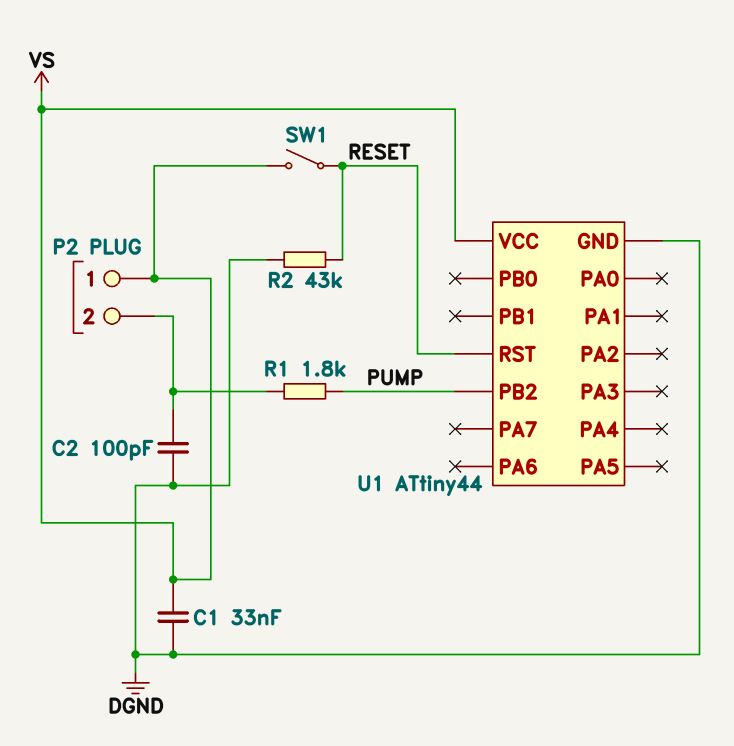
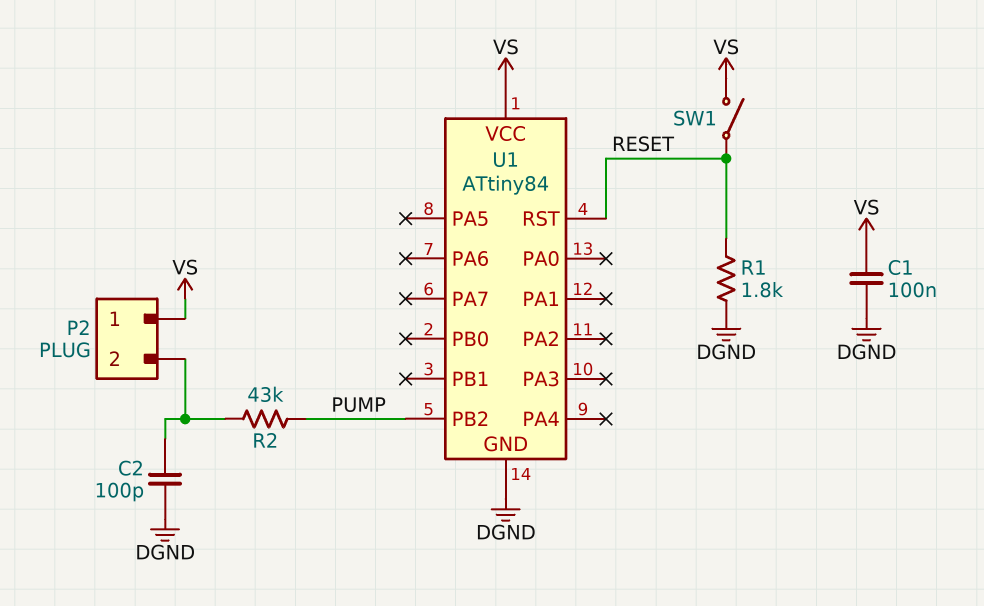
C1: 33nF (DGND, VS) -> 100nF (DGND, VS)
R1: 1.8k (P2/2, PUMP) -> 1.8k (DGND, RESET)
R2: 43k (DGND, RESET) -> 43k (P2/2, PUMP)
U1: ATtiny44 -> ATtiny84

